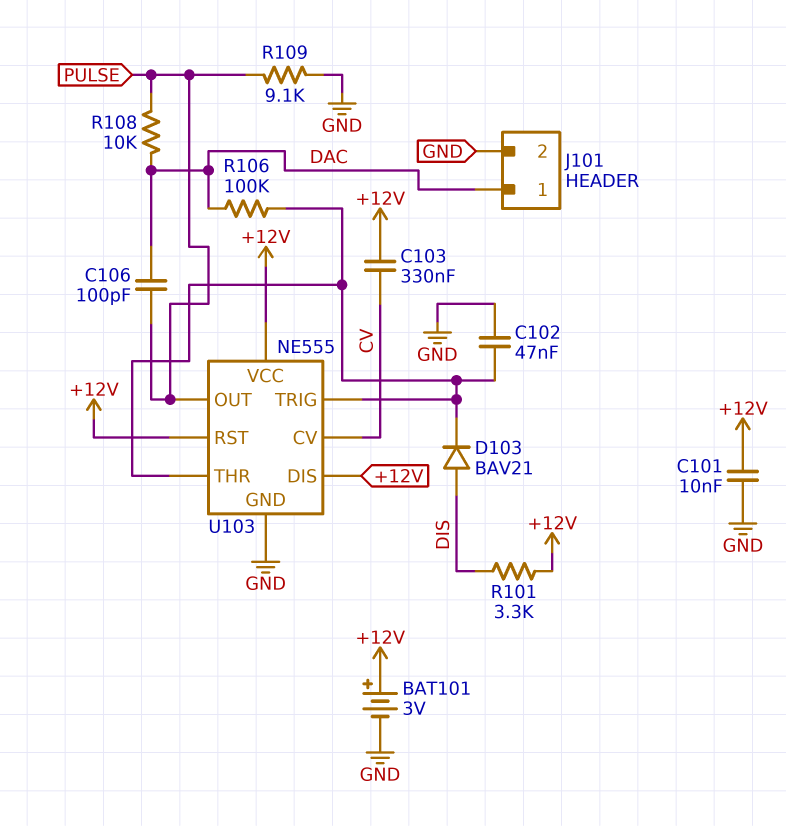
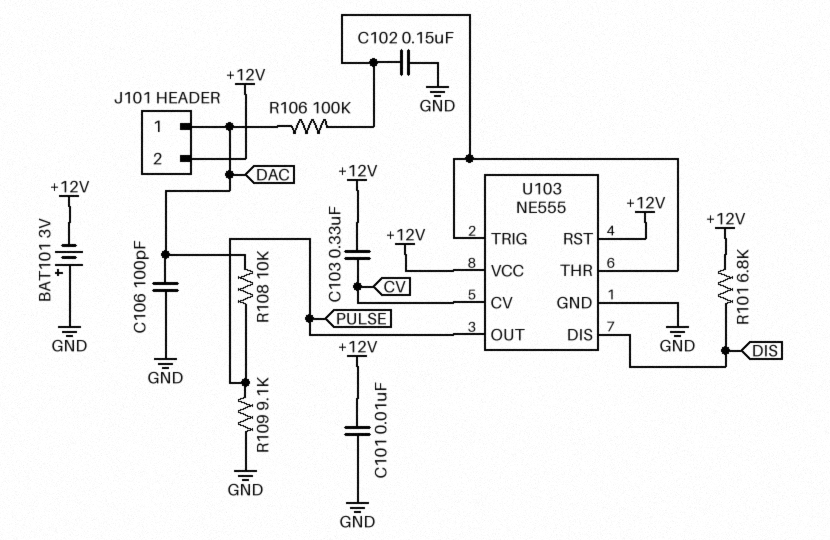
BAT101: 3V (plus +12V, minus GND) -> 3V (plus GND, minus +12V)
C102: 47nF (GND, U103/THR) -> 150nF (GND, U103/THR)
C106: 100pF (DAC, PULSE) -> 100pF (DAC, GND)
D103: diode BAV21 (A DIS, K U103/THR) -> none
J101 pin 2: GND -> +12V
R101: 3.3k (+12V, DIS) -> 6.8k (+12V, DIS)
U103 pin DIS: +12V -> DIS

